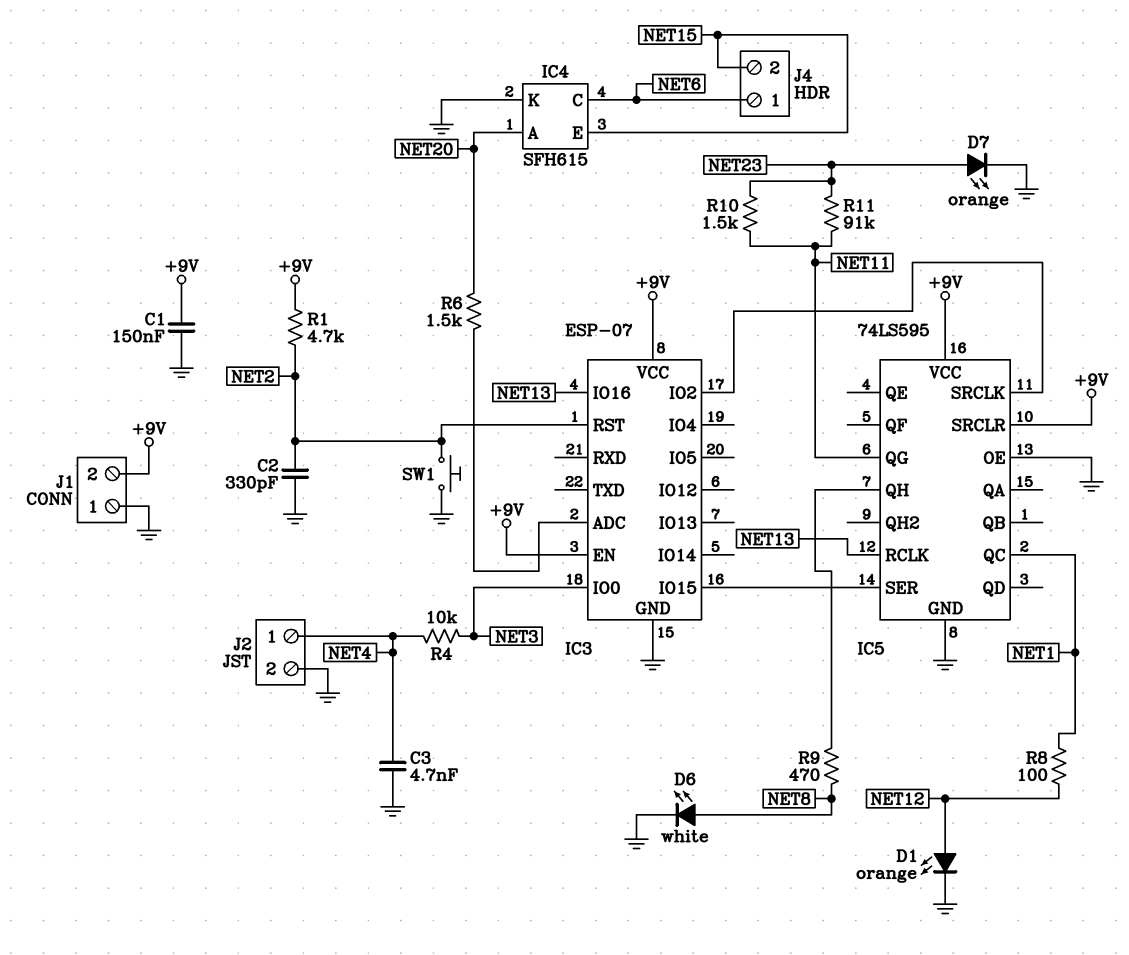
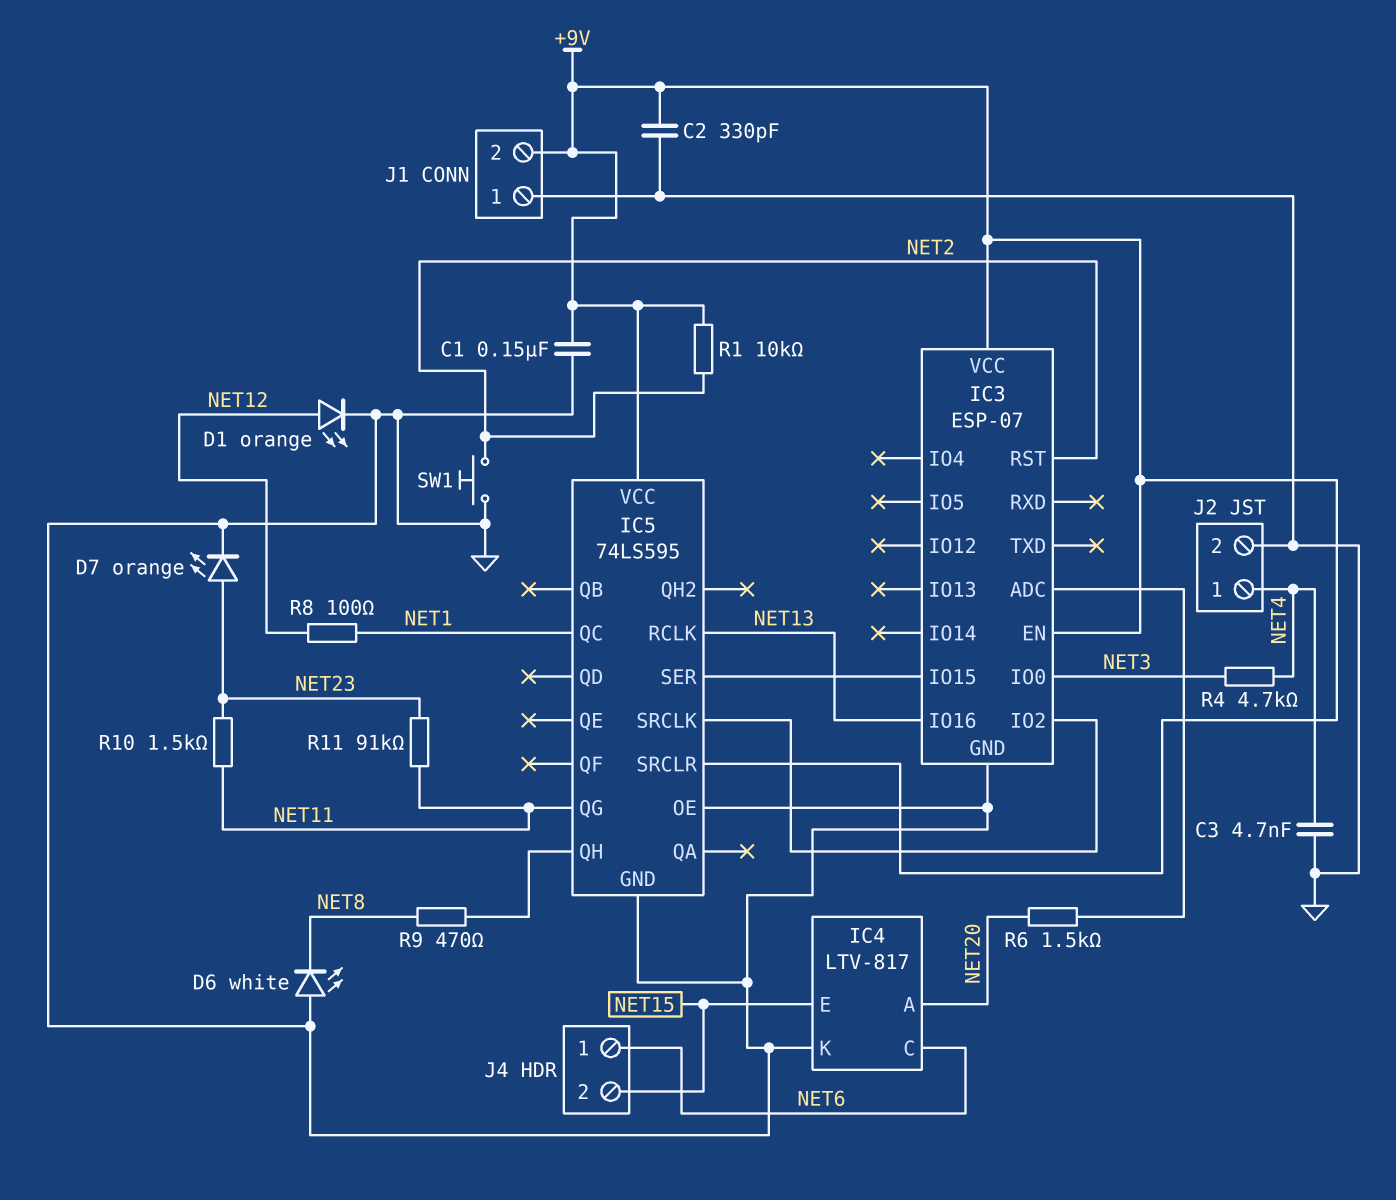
C2: 330pF (GND, NET2) -> 330pF (+9V, GND)
D6: LED white (A NET8, K GND) -> LED white (A GND, K NET8)
IC4: SFH615 -> LTV-817
R1: 4.7k (+9V, NET2) -> 10k (+9V, NET2)
R4: 10k (NET3, NET4) -> 4.7k (NET3, NET4)

